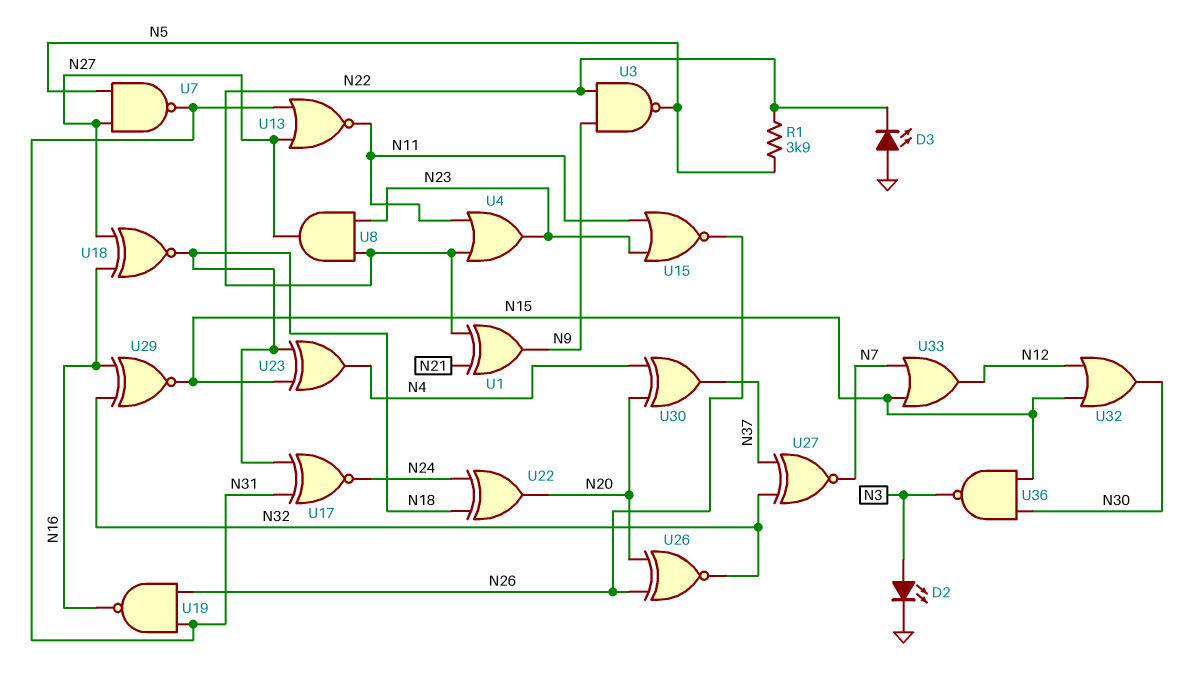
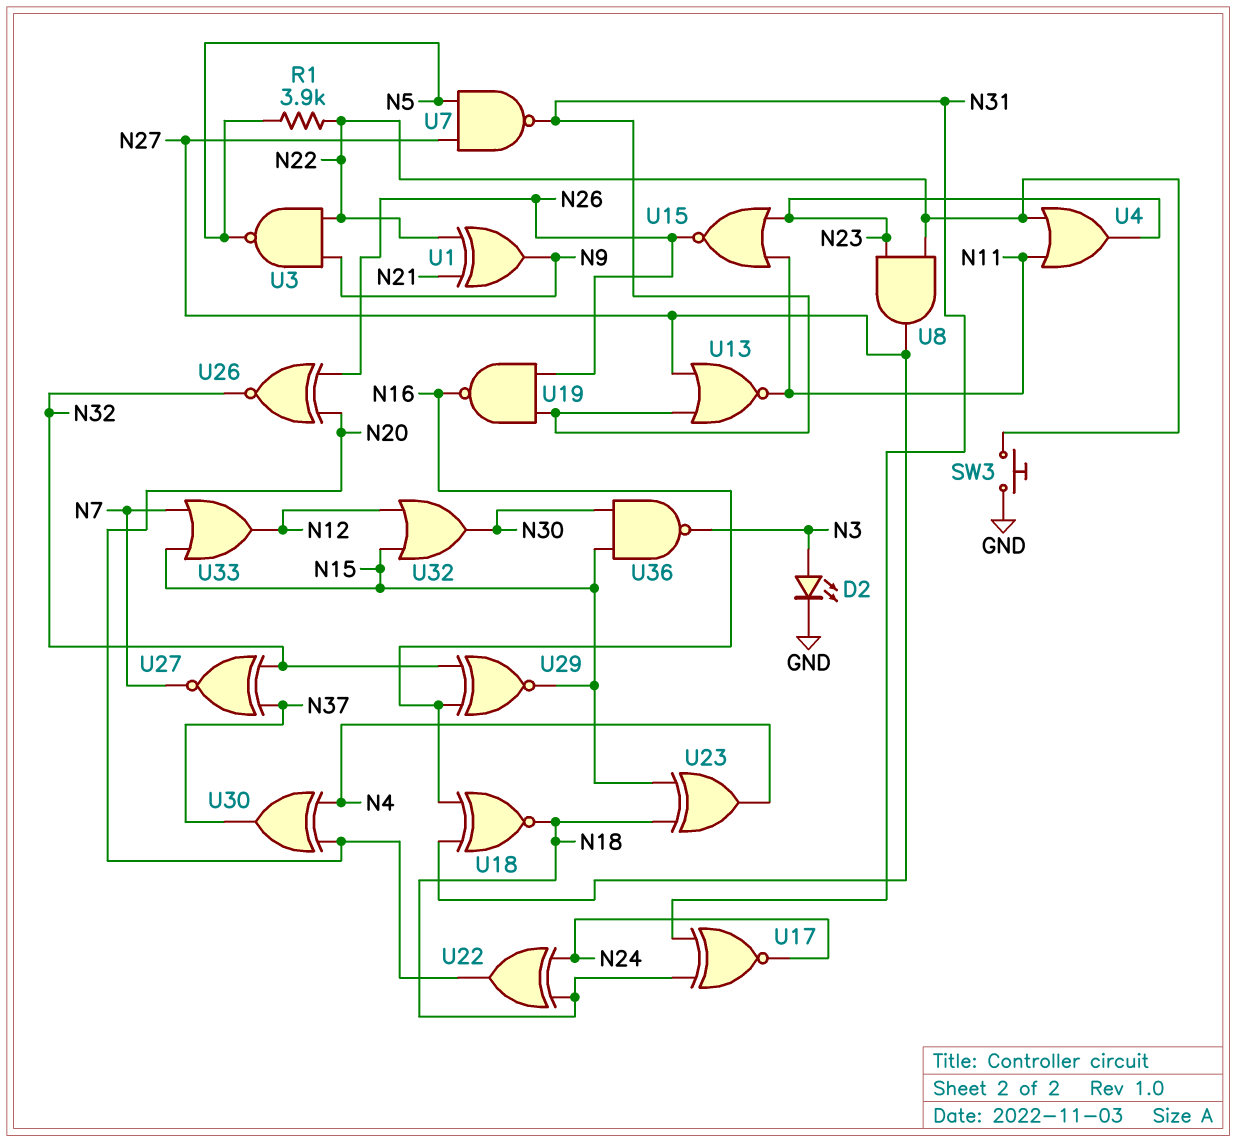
D3: LED (A GND, K N22) -> none
SW3: none -> button (GND, N22)

